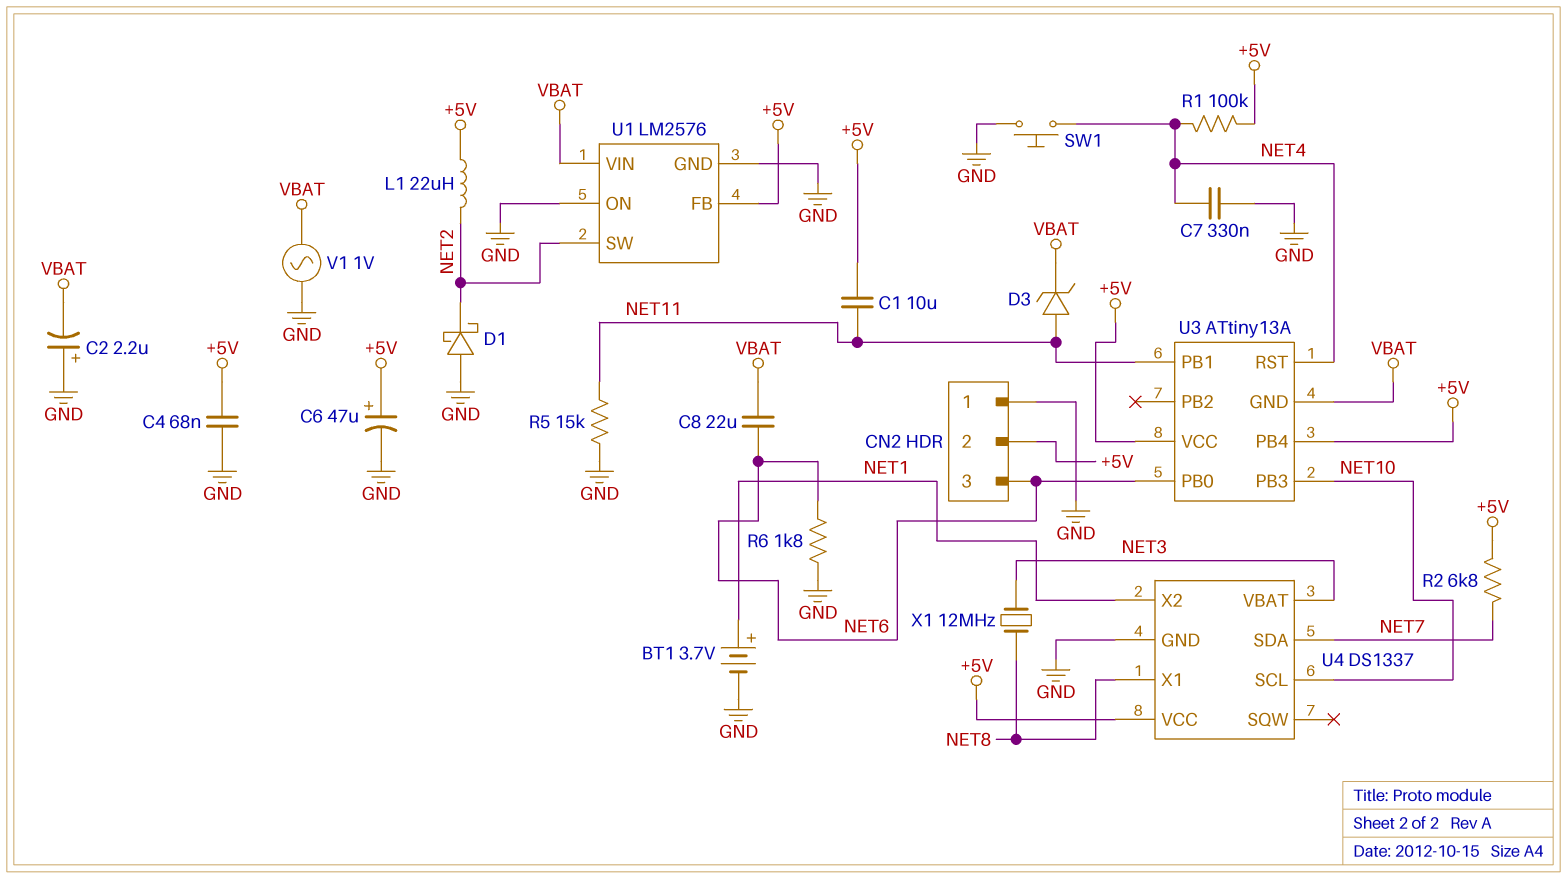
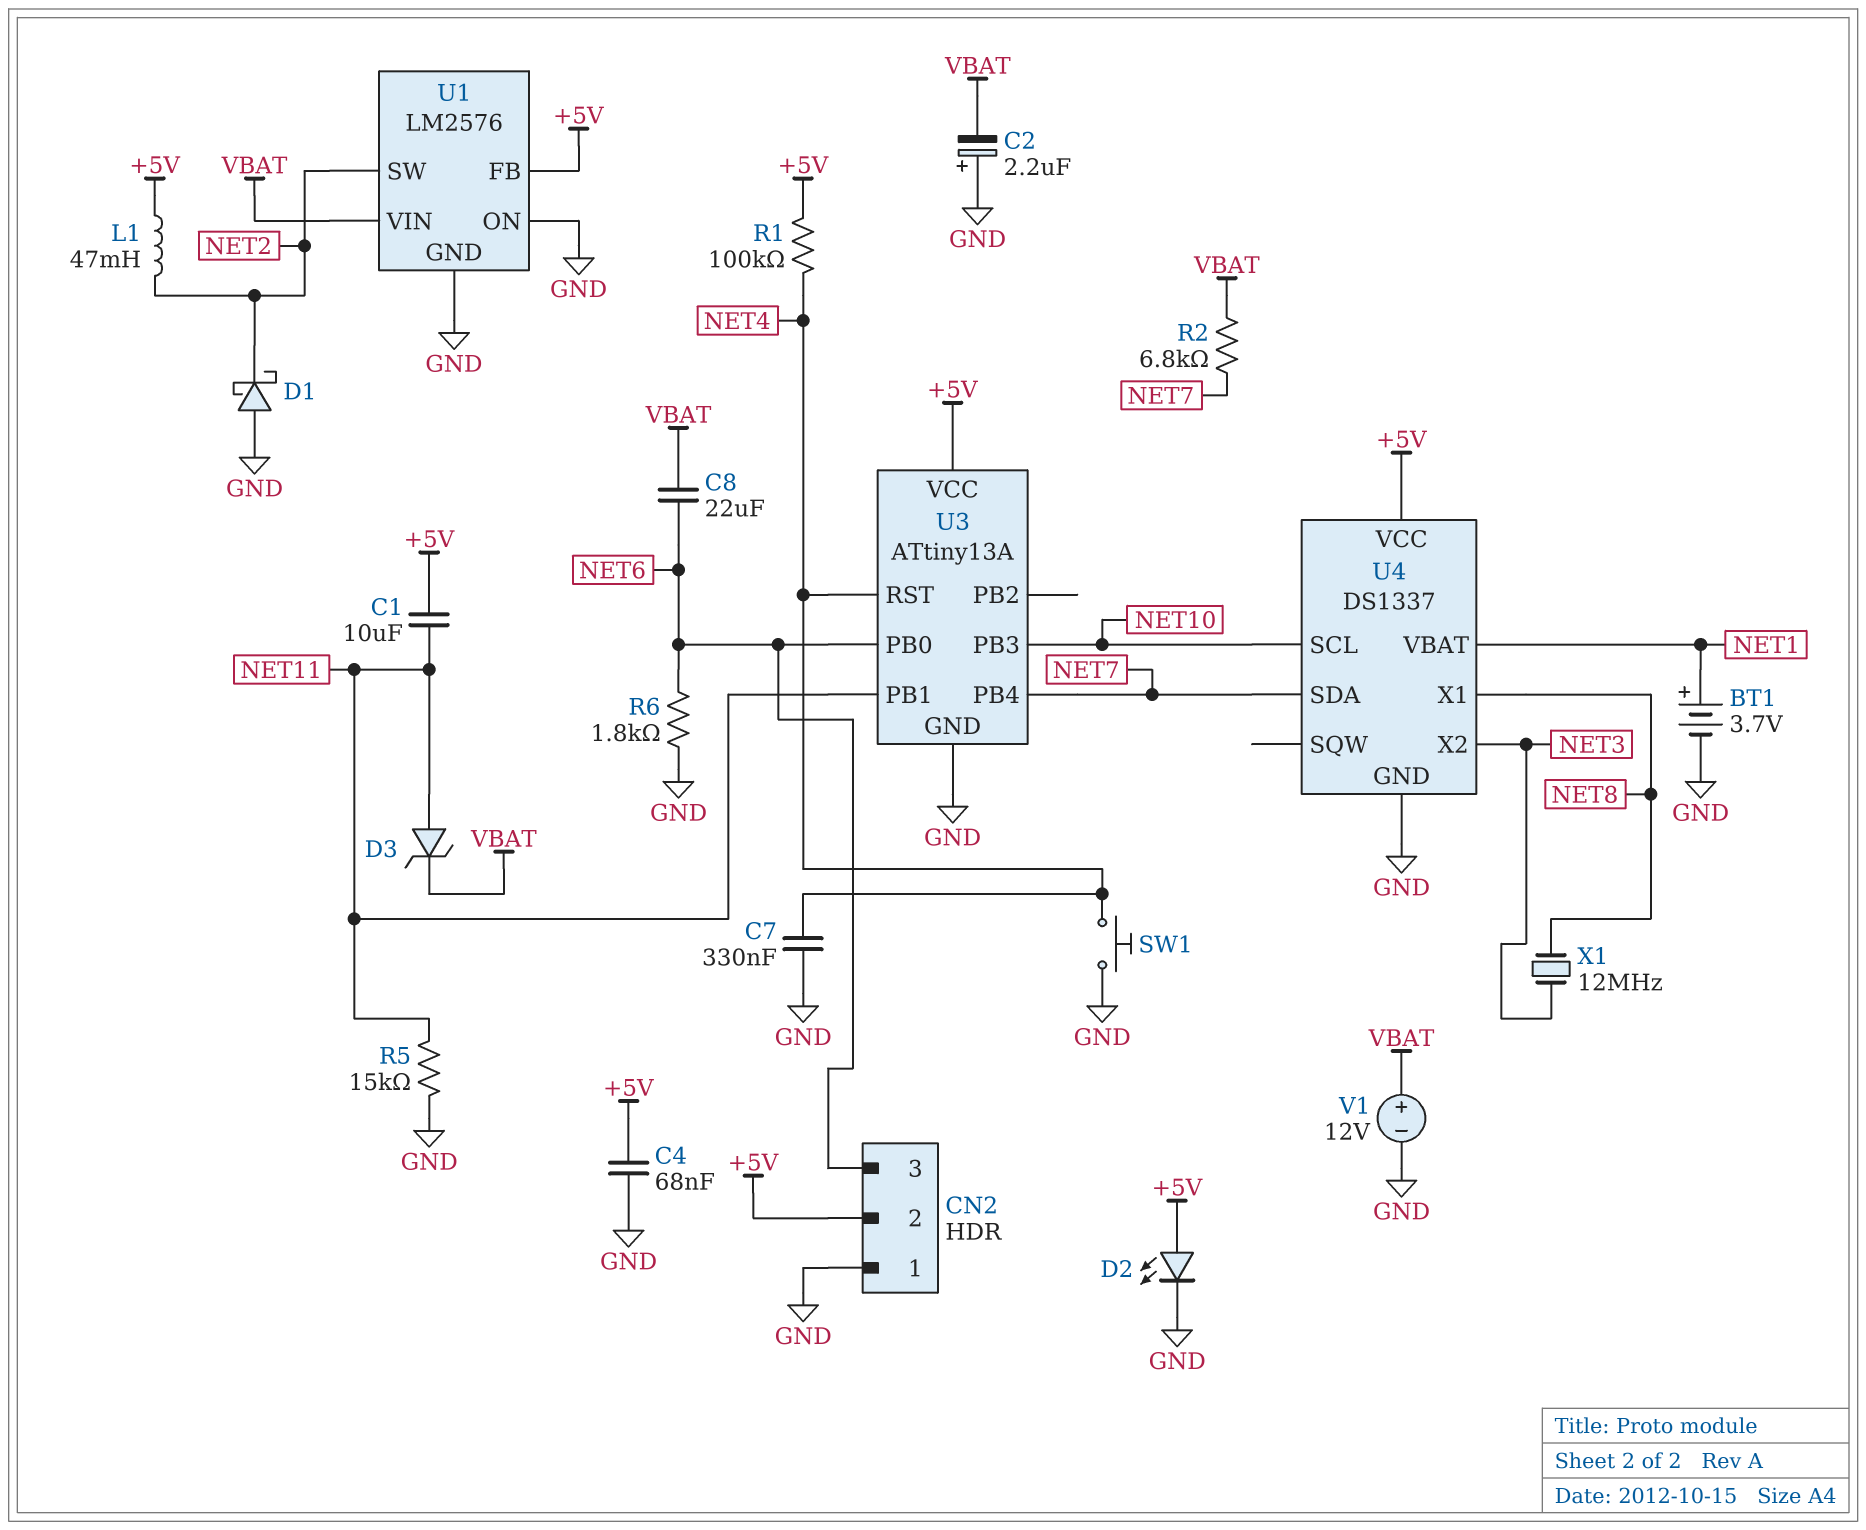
C6: 47uF (plus +5V, minus GND) -> none
D2: none -> LED (A +5V, K GND)
L1: 22uH (+5V, NET2) -> 47mH (+5V, NET2)
R2: 6.8k (+5V, NET7) -> 6.8k (NET7, VBAT)
U3 pin GND: VBAT -> GND
U3 pin PB4: +5V -> NET7
U4 pin VBAT: NET3 -> NET1
U4 pin X2: NET1 -> NET3
V1: AC 1V (GND, VBAT) -> 12V (plus VBAT, minus GND)

